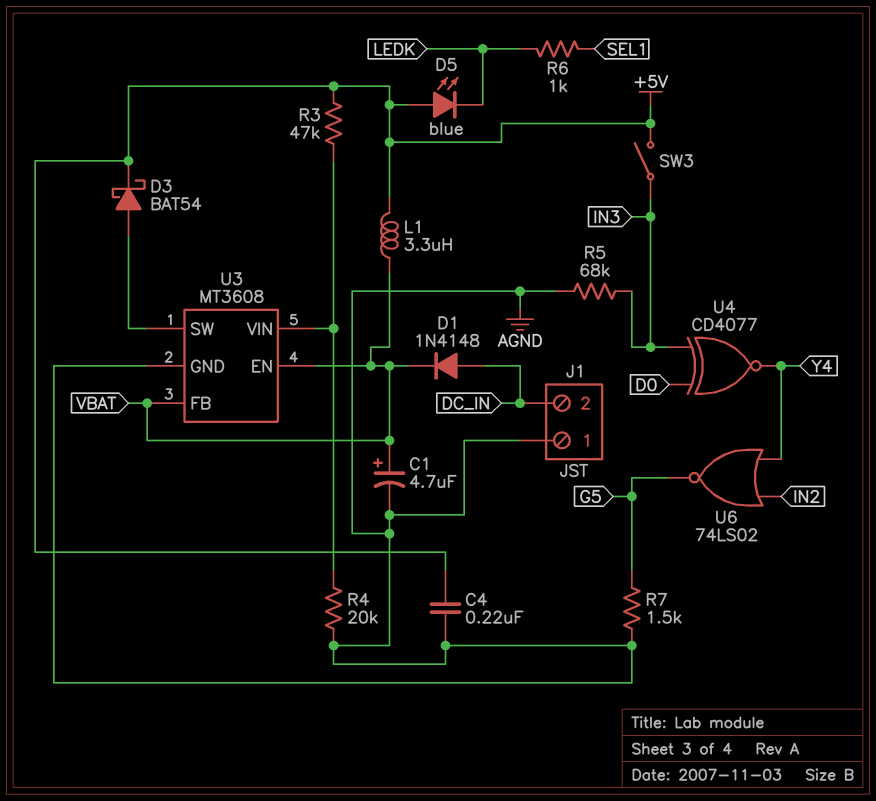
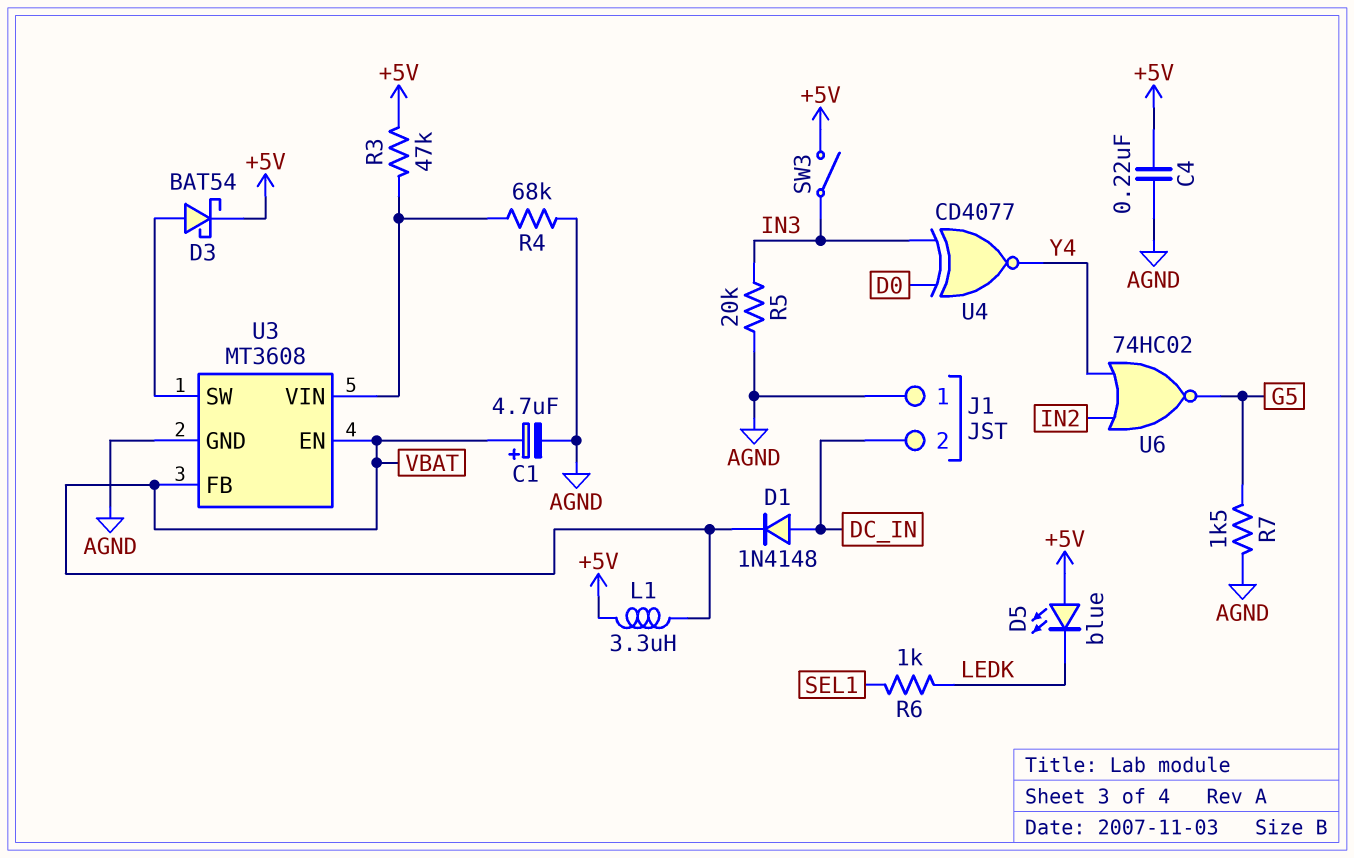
R4: 20k (AGND, U3/VIN) -> 68k (AGND, U3/VIN)
R5: 68k (AGND, IN3) -> 20k (AGND, IN3)
U6: NOR 74LS02 (in IN2, in Y4, out G5) -> NOR 74HC02 (in IN2, in Y4, out G5)

